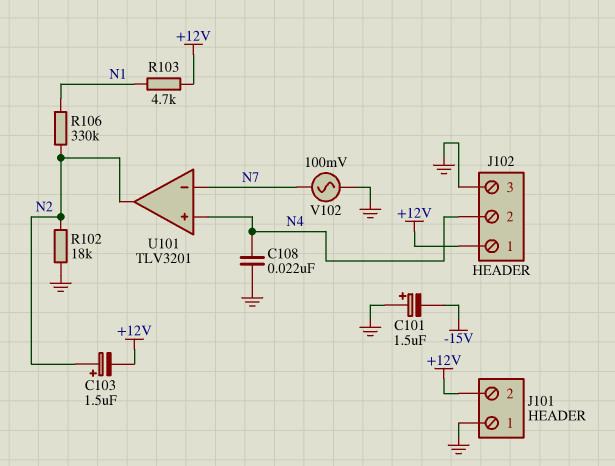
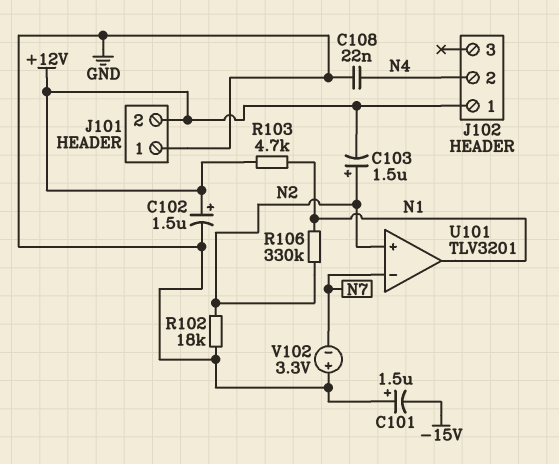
C102: none -> 1.5uF (plus +12V, minus GND)
J102 pin 3: GND -> none
U101 pin in+: N4 -> N2
U101 pin out: N2 -> N1
V102: AC 100mV (GND, N7) -> 3.3V (plus GND, minus N7)

